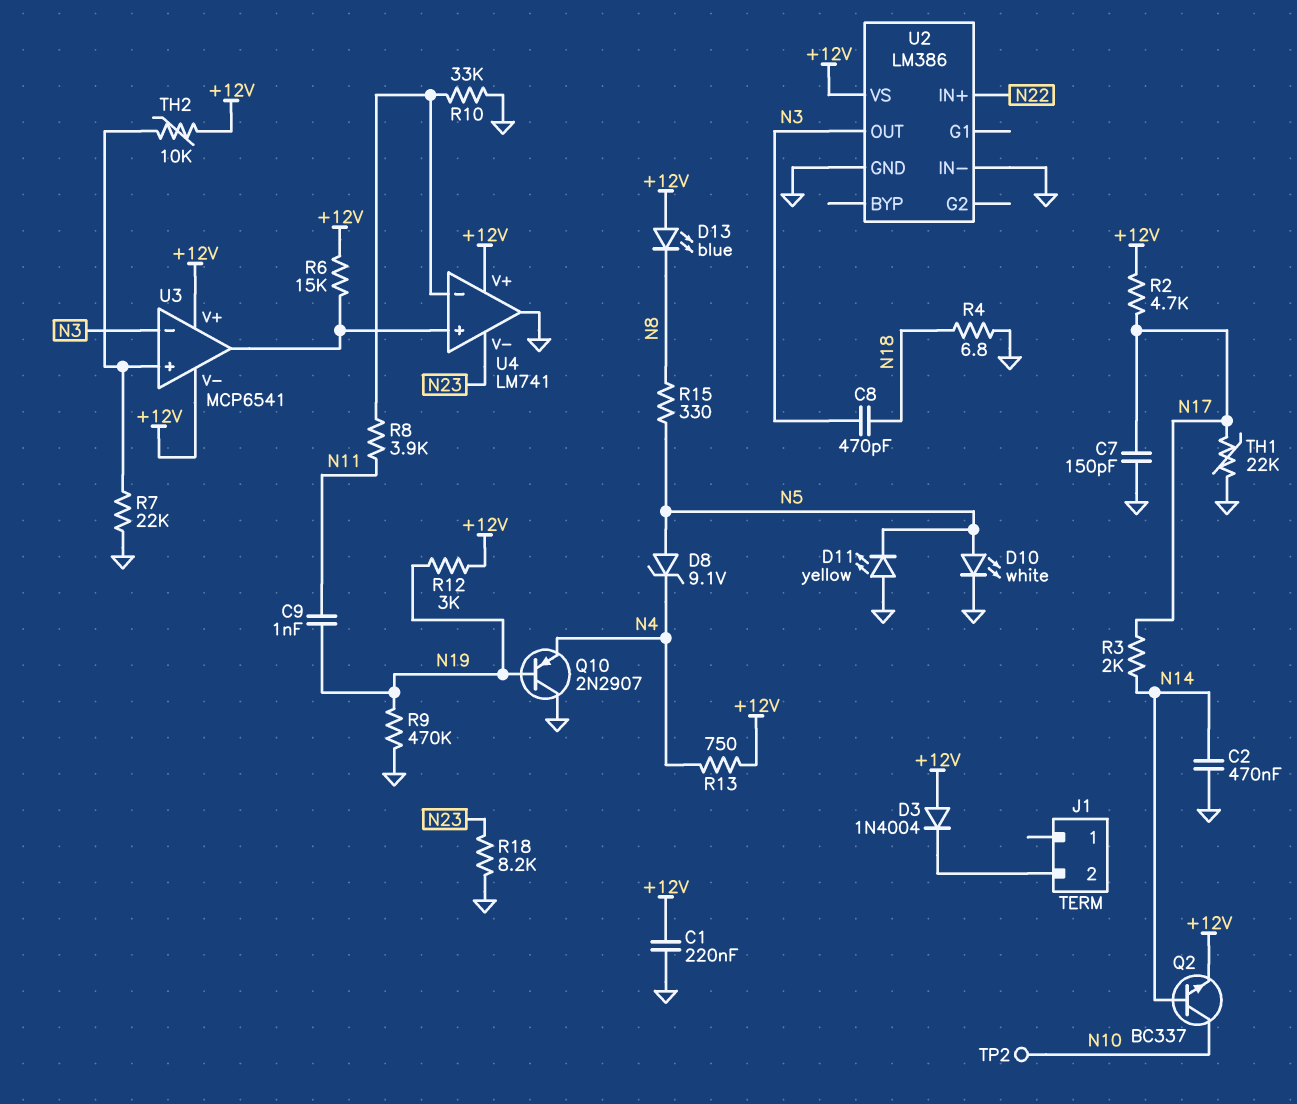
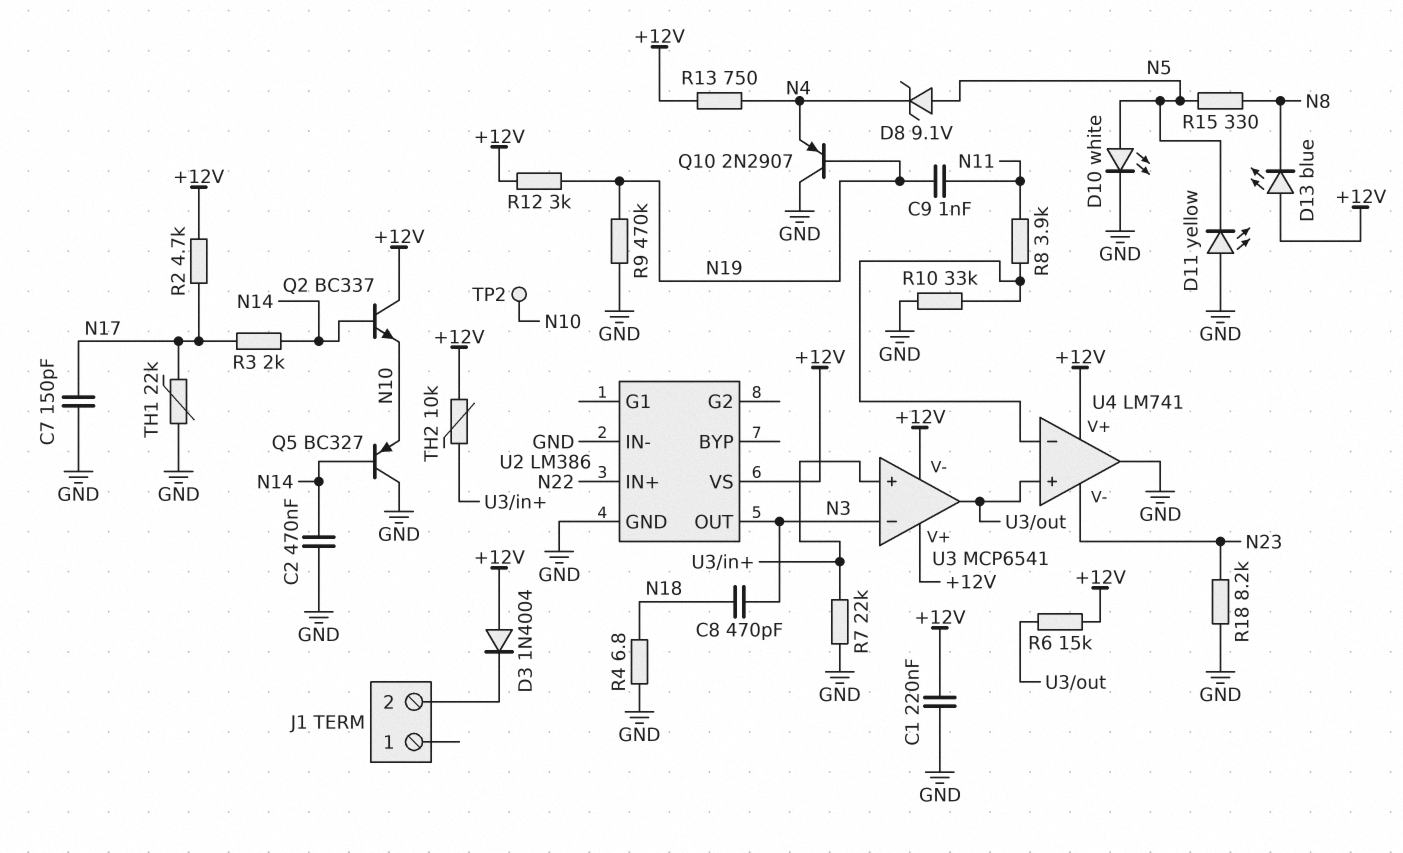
Q2: NPN BC337 (B N14, C N10, E +12V) -> NPN BC337 (B N14, C +12V, E N10)
Q5: none -> PNP BC327 (B N14, C GND, E N10)

